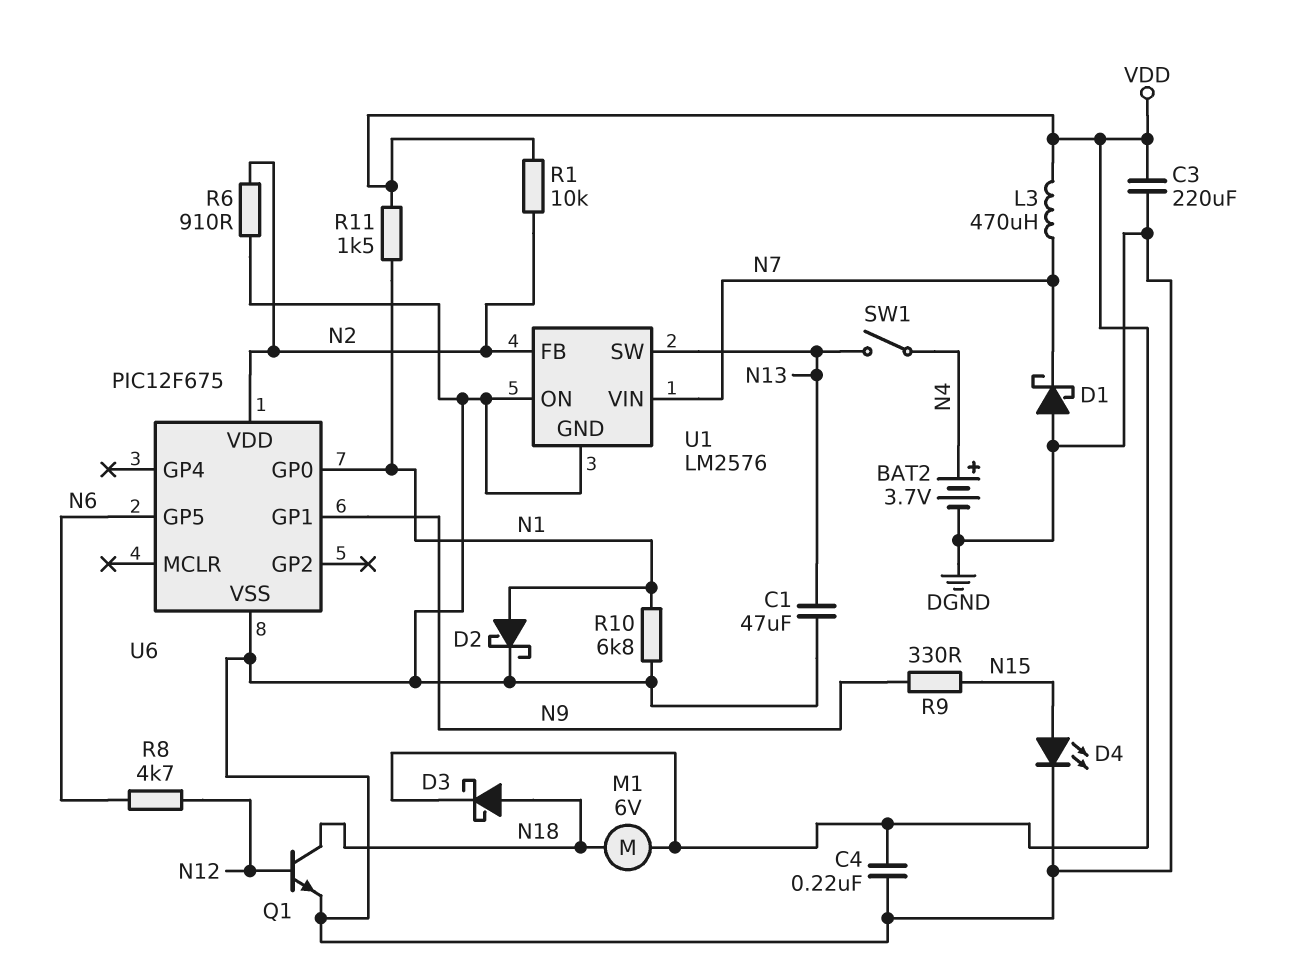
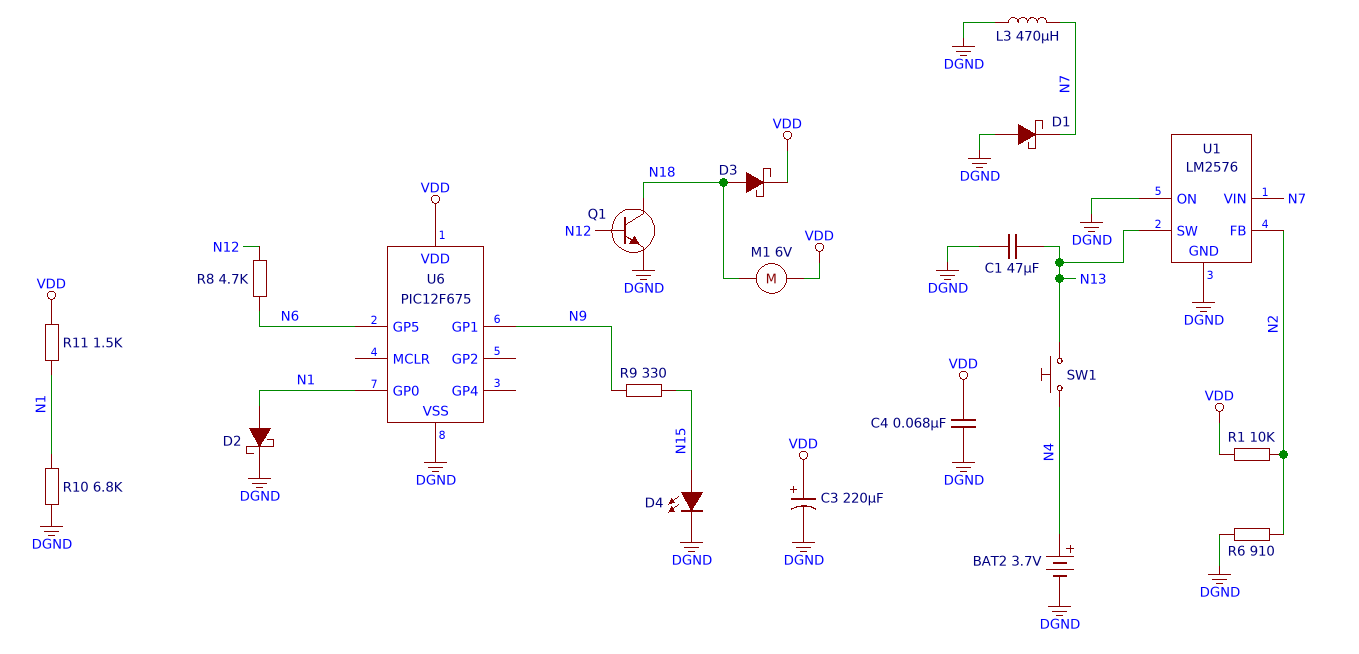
C3: 220uF (DGND, VDD) -> 220uF (plus VDD, minus DGND)
C4: 220nF (DGND, VDD) -> 68nF (DGND, VDD)
L3: 470uH (N7, VDD) -> 470uH (DGND, N7)
SW1: switch (N4, N13) -> button (N4, N13)
U6 pin VDD: N2 -> VDD

